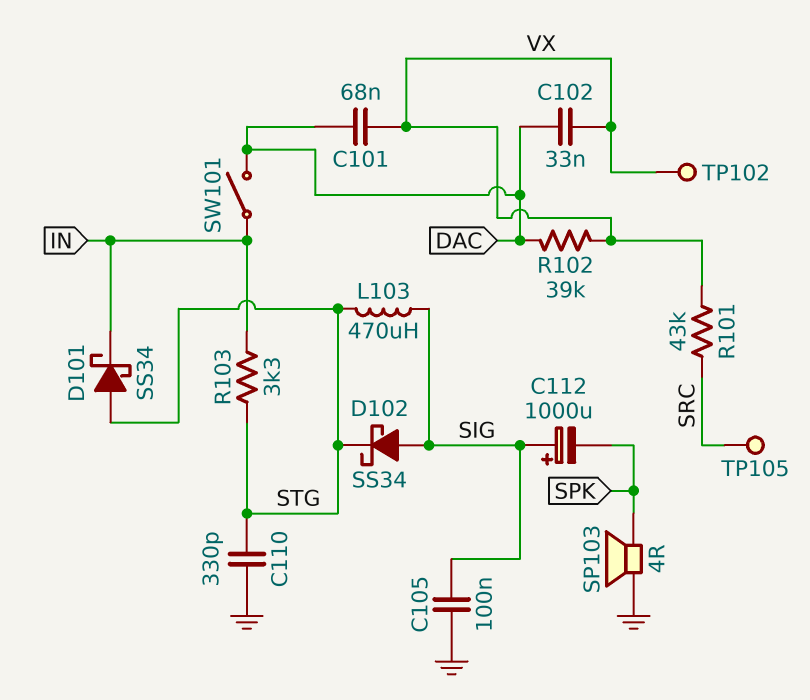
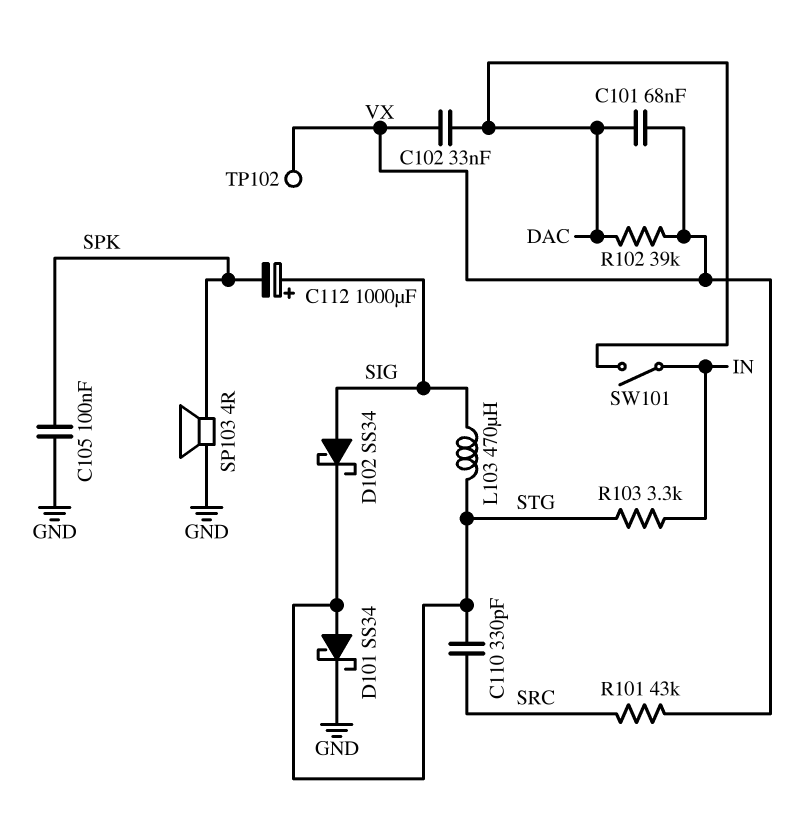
C105: 100nF (GND, SIG) -> 100nF (GND, SPK)
C110: 330pF (GND, STG) -> 330pF (SRC, STG)
D101: schottky SS34 (A STG, K IN) -> schottky SS34 (A STG, K GND)
TP105: test point (SRC) -> none

